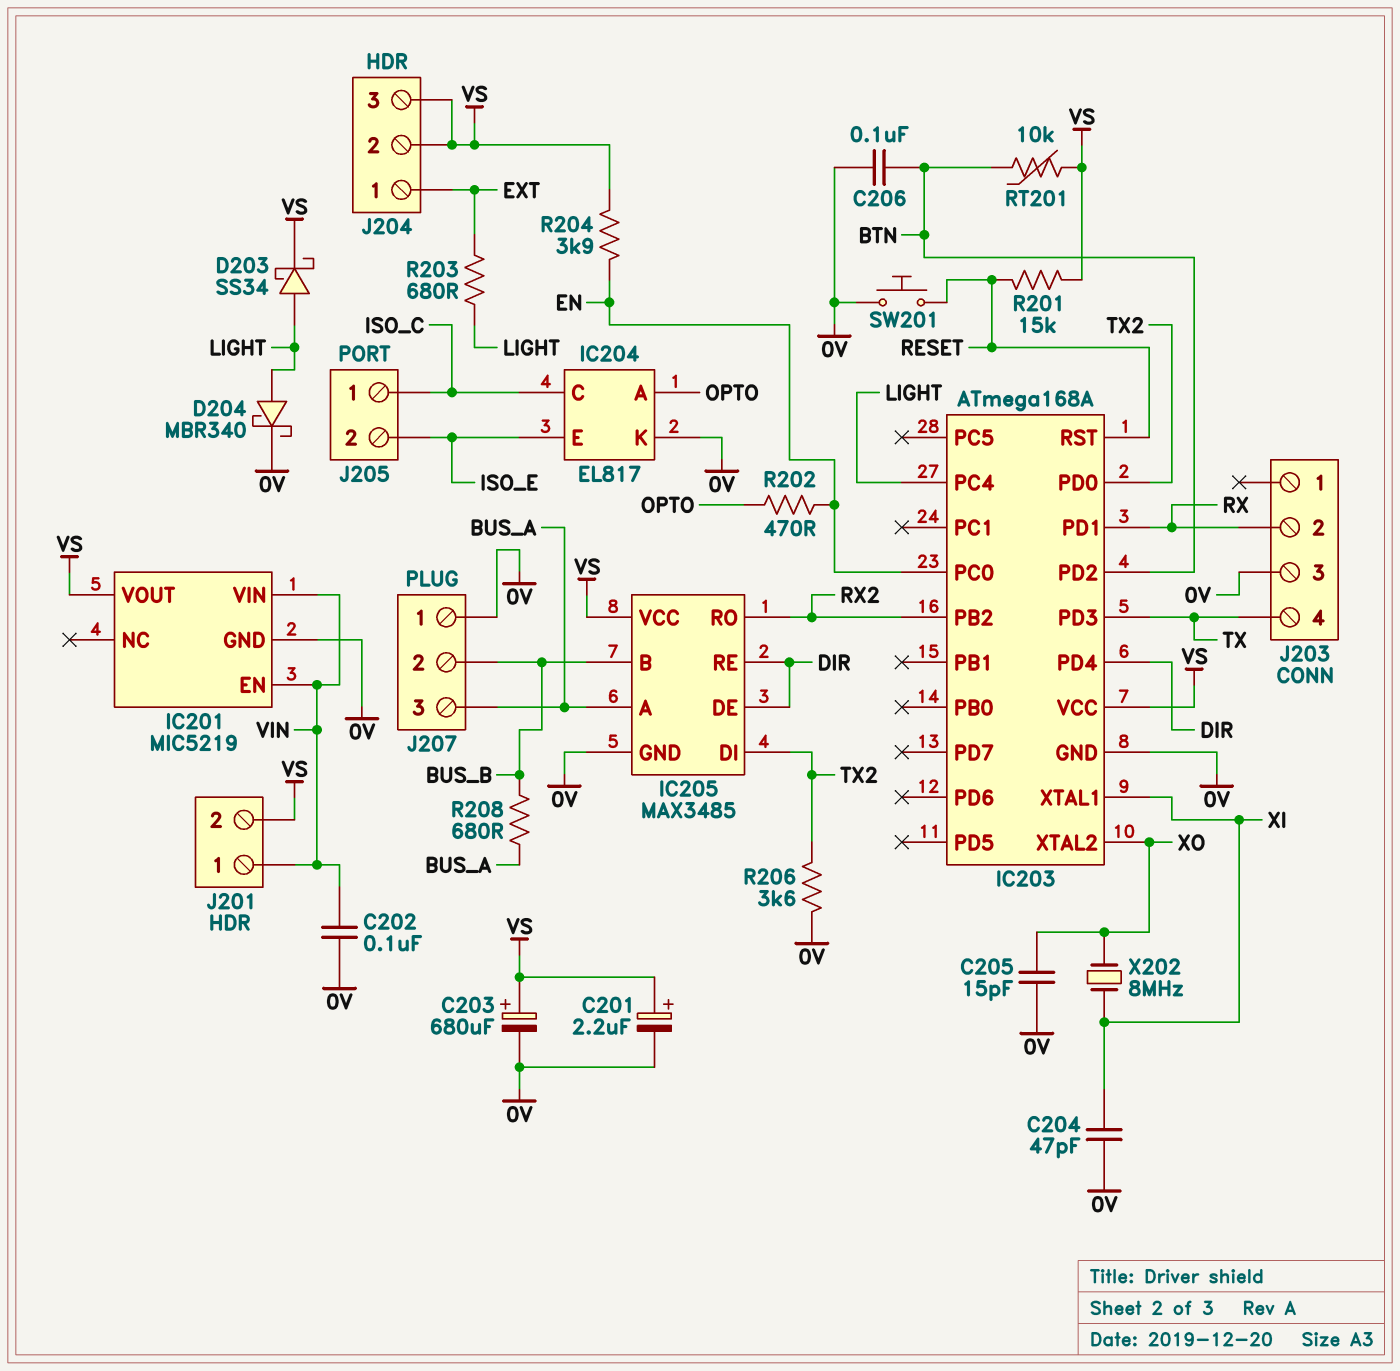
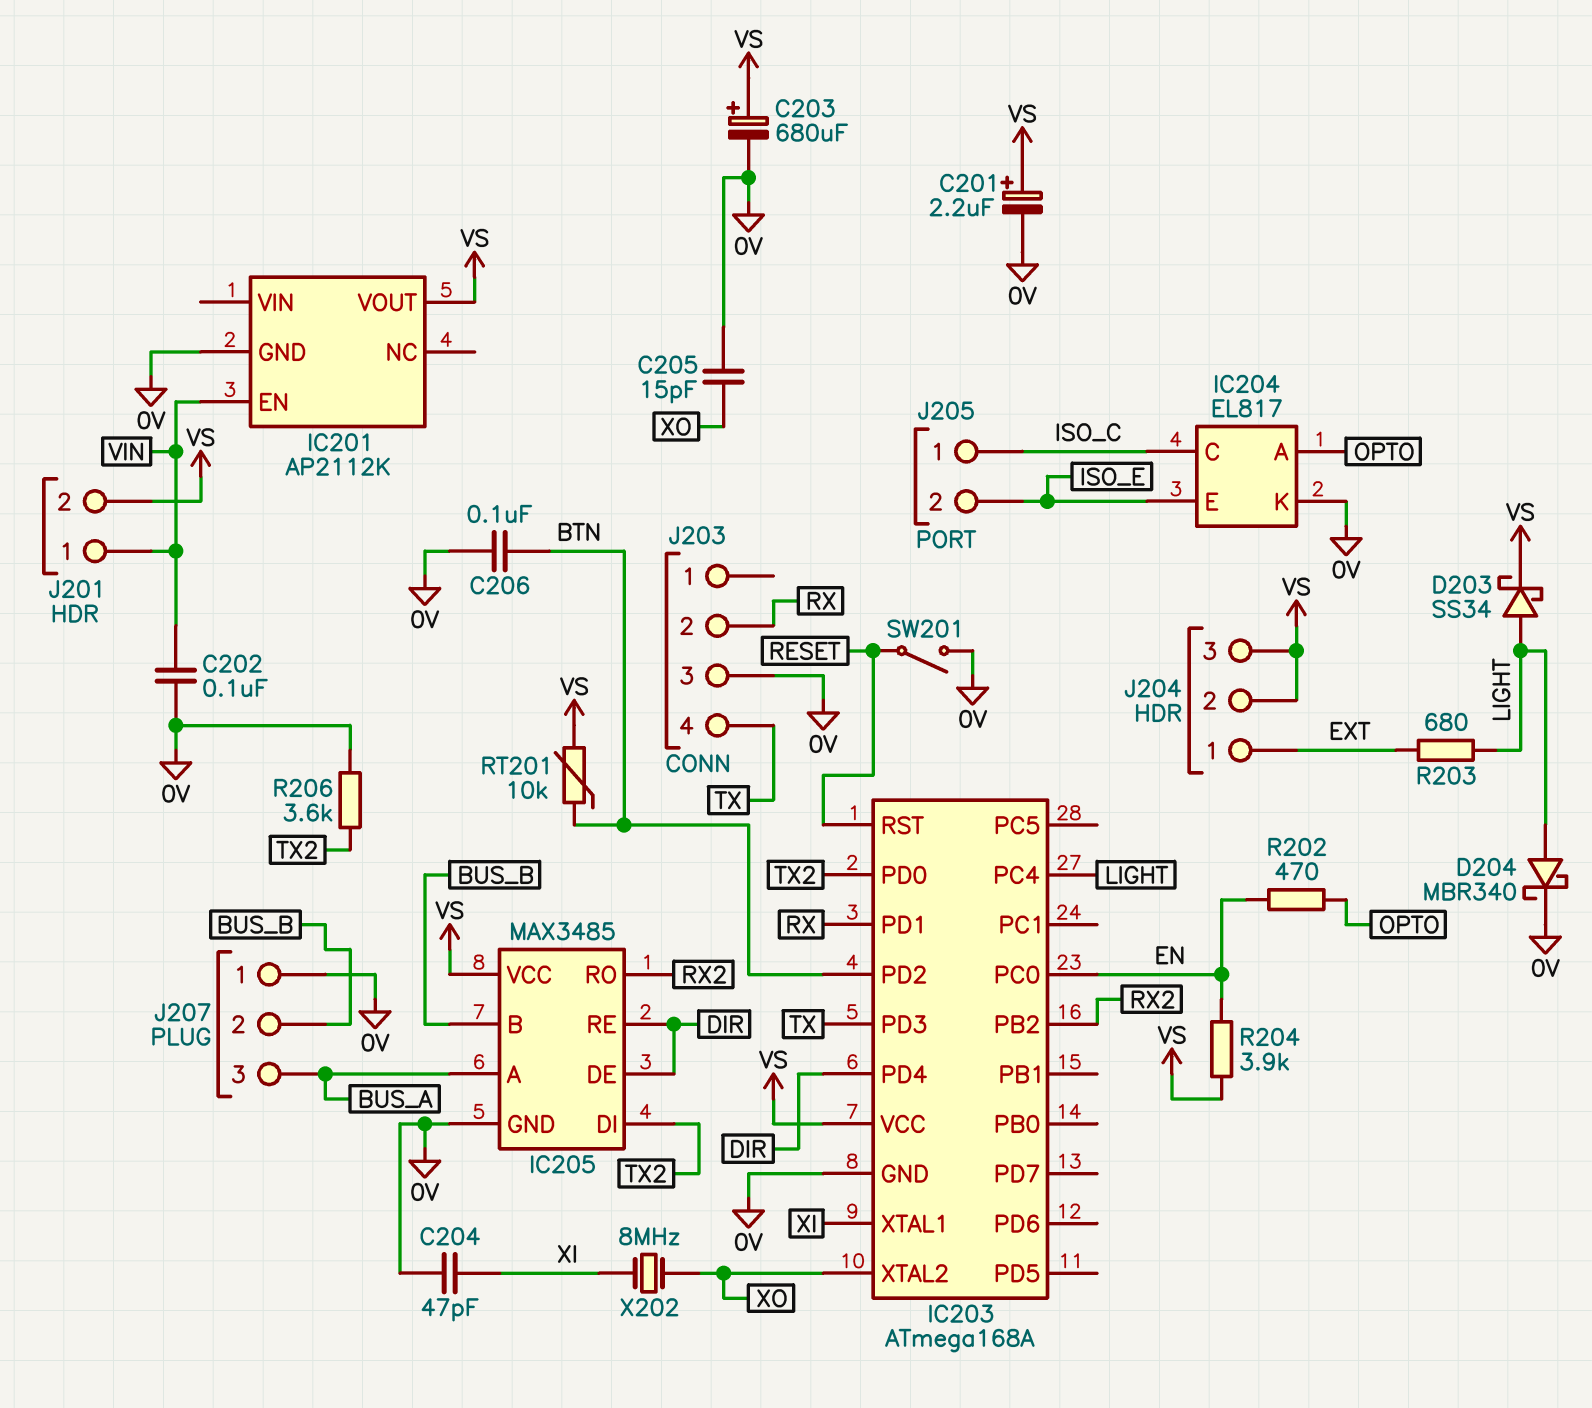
IC201: MIC5219 -> AP2112K
IC201 pin VIN: VIN -> none
R201: 15k (RESET, VS) -> none
R208: 680 (BUS_A, BUS_B) -> none
SW201: button (0V, RESET) -> switch (0V, RESET)

